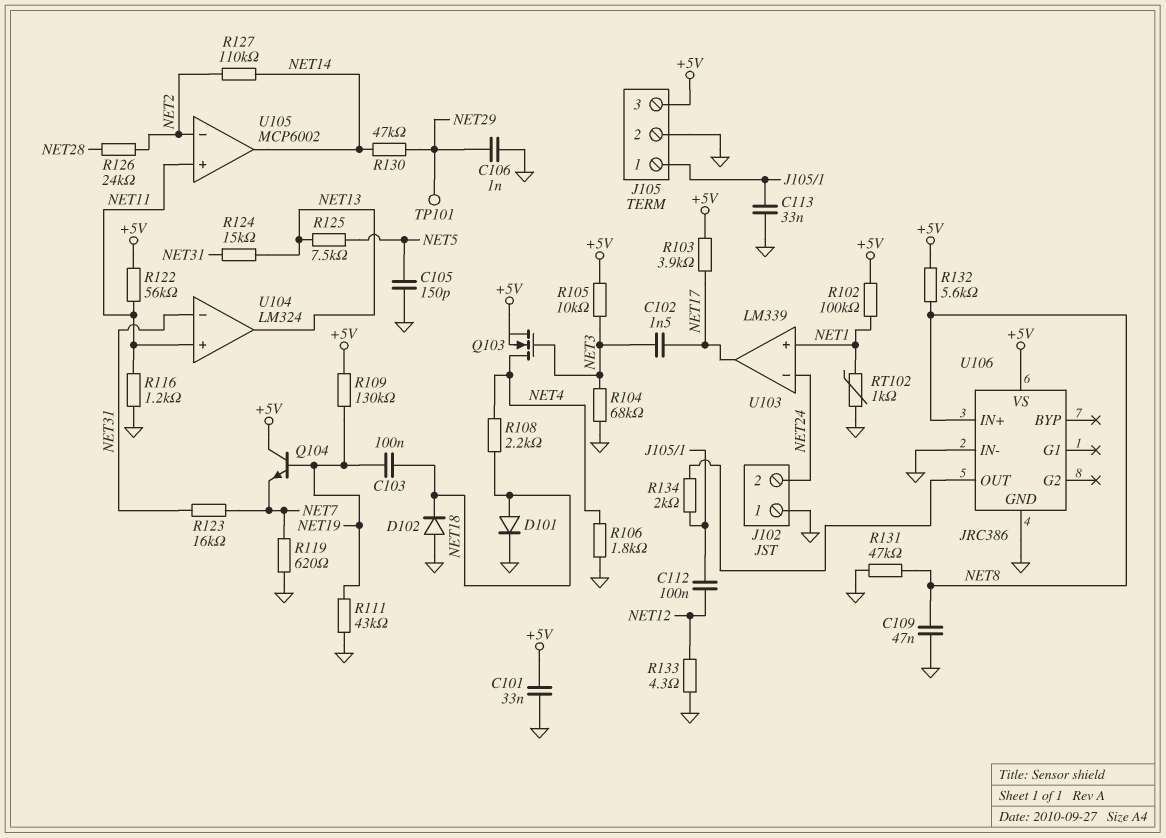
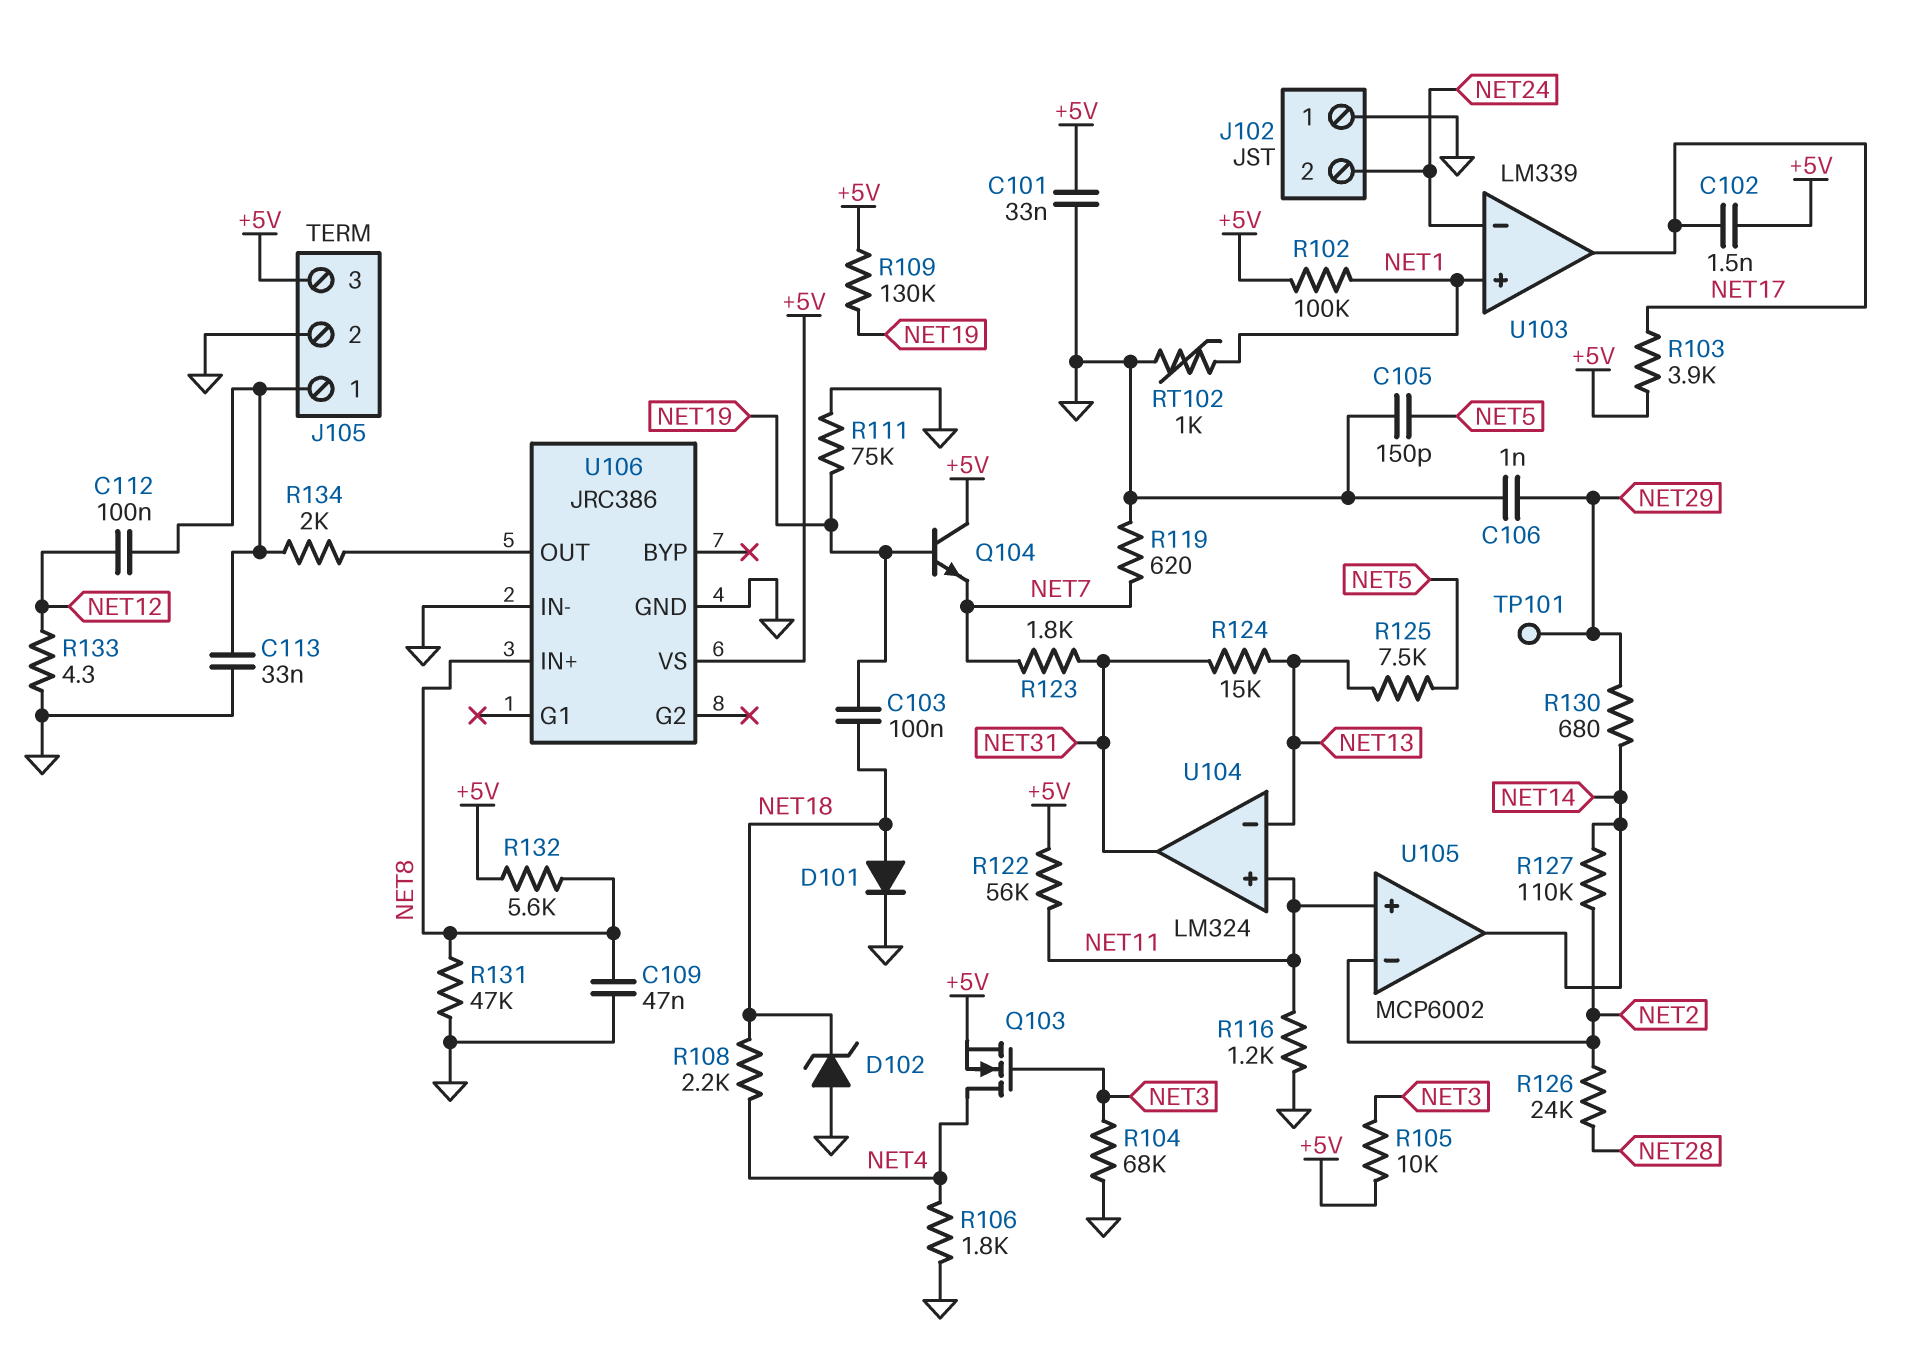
C102: 1.5nF (NET3, NET17) -> 1.5nF (+5V, NET17)
D102: diode (A GND, K NET18) -> zener (A GND, K NET18)
R111: 43k (GND, NET19) -> 75k (GND, NET19)
R123: 16k (NET7, NET31) -> 1.8k (NET7, NET31)
R130: 47k (NET14, NET29) -> 680 (NET14, NET29)
U104 pin in-: NET31 -> NET13
U104 pin out: NET13 -> NET31

